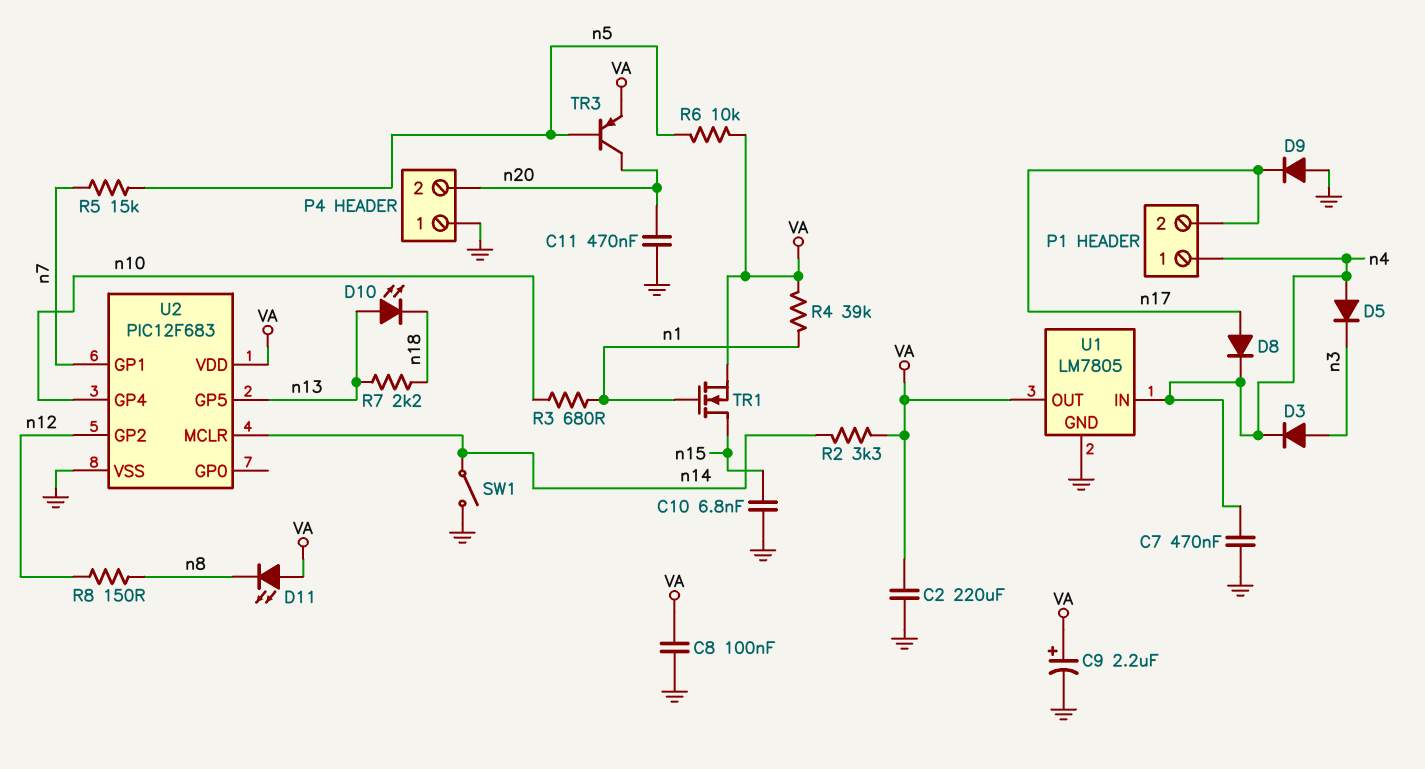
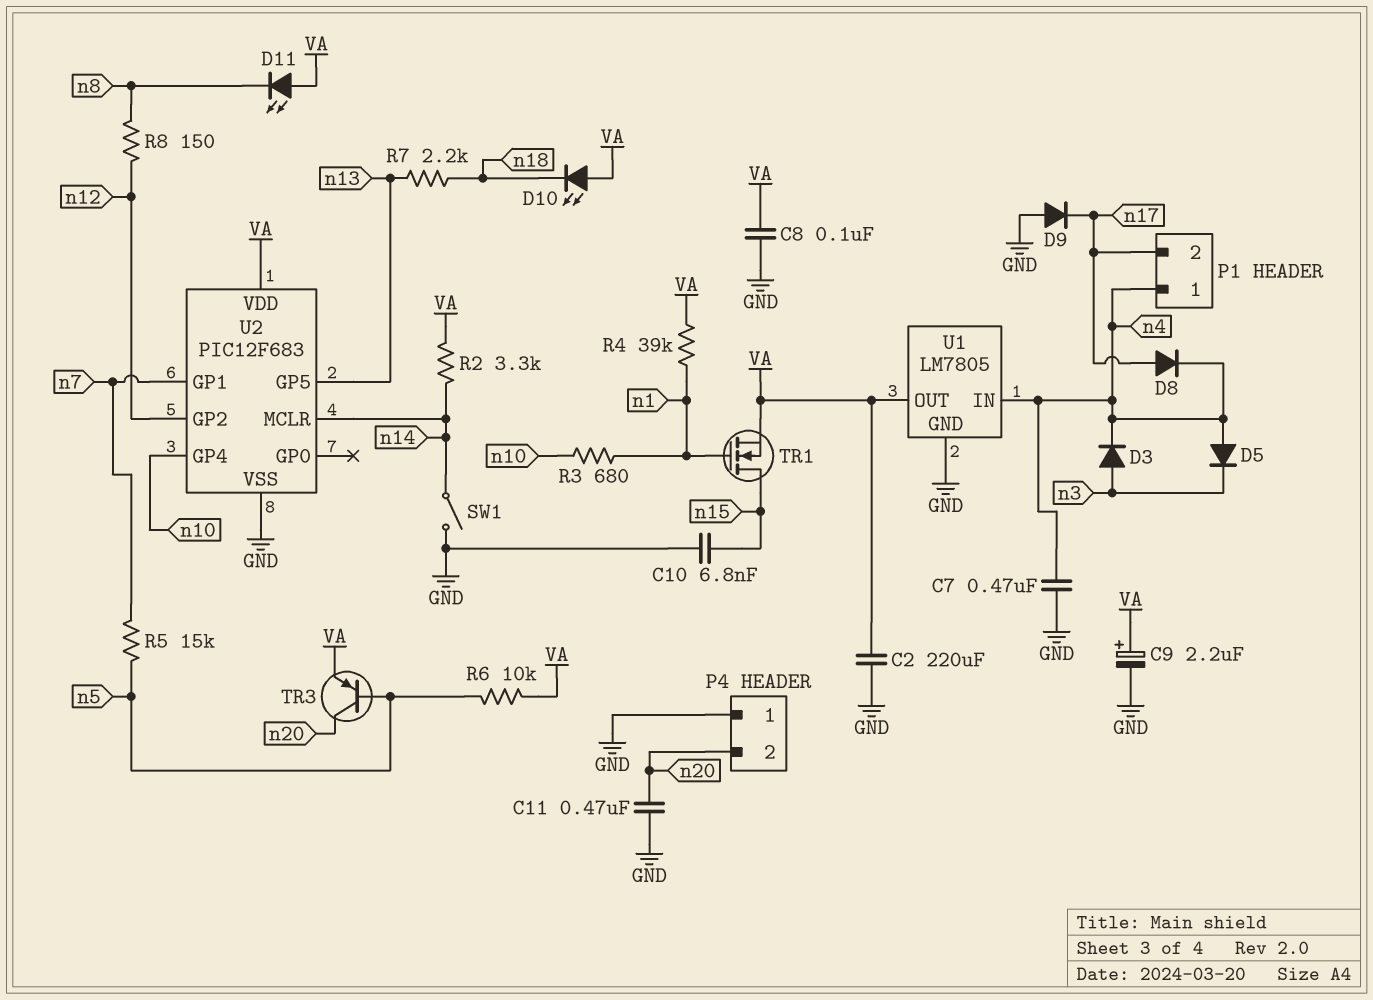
D10: LED (A n13, K n18) -> LED (A VA, K n18)

